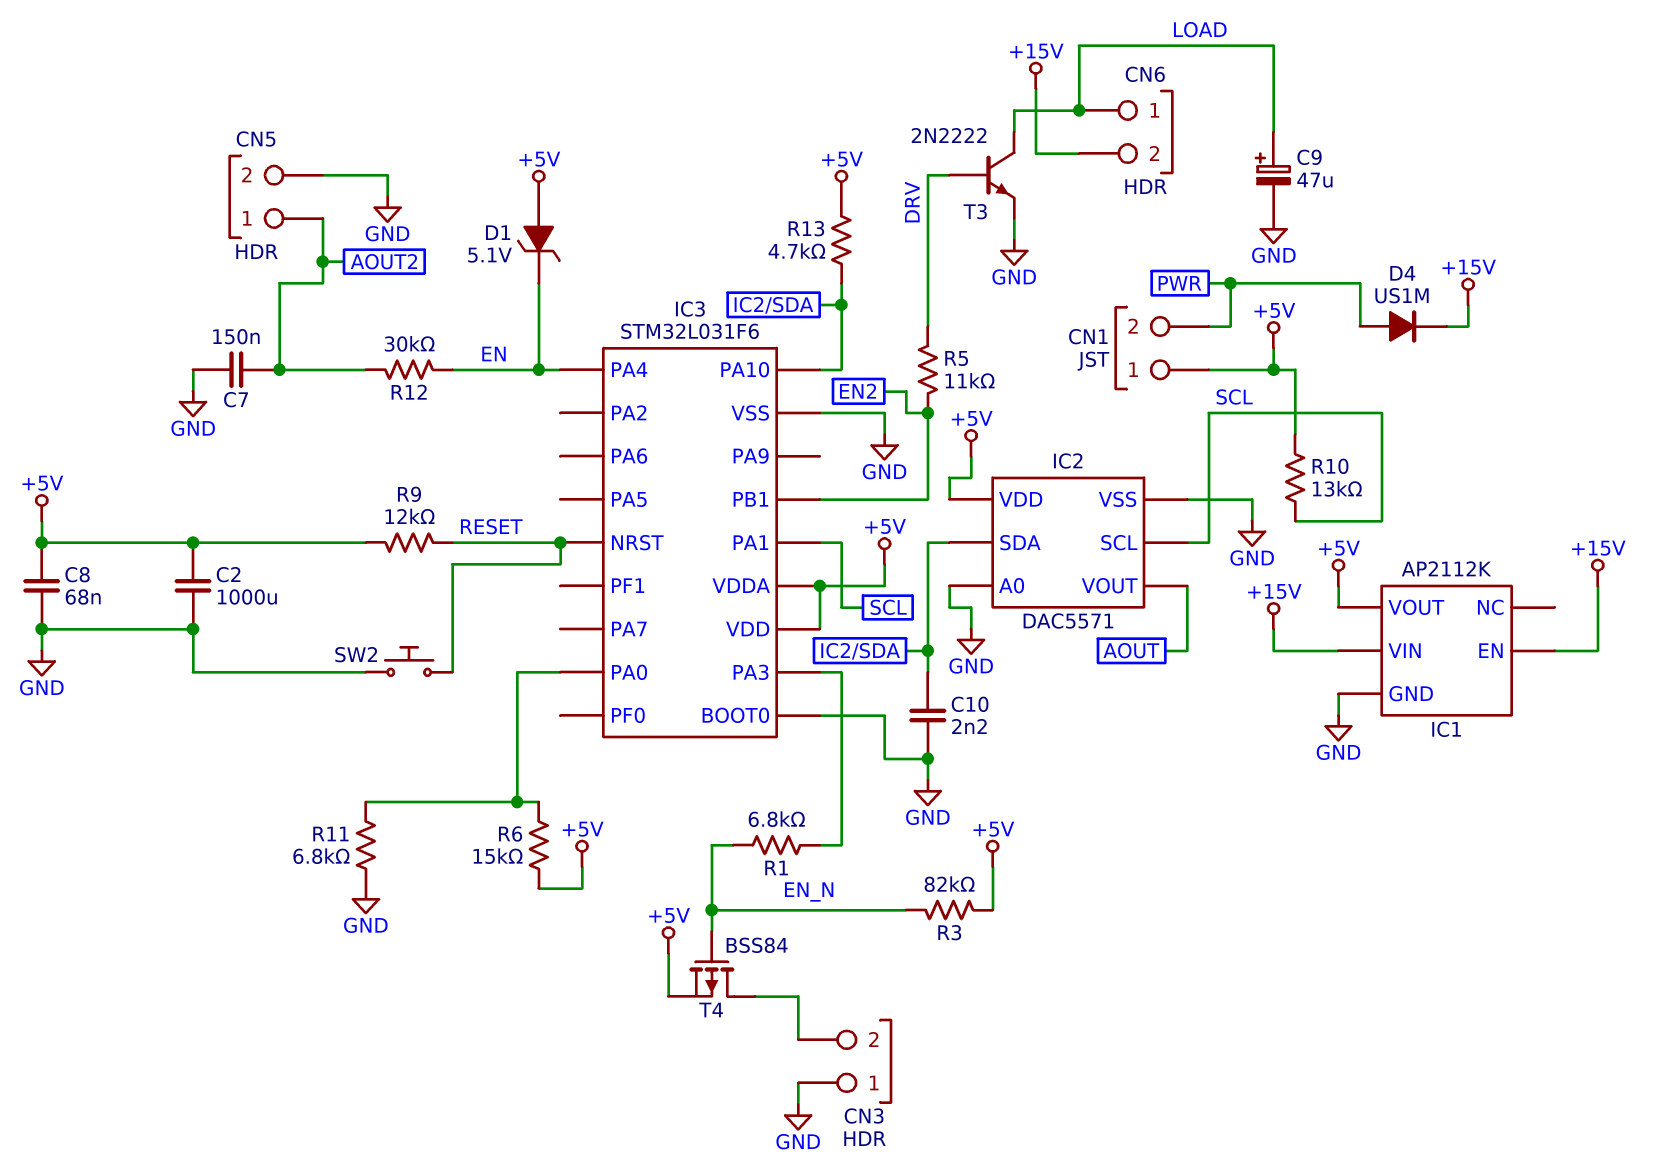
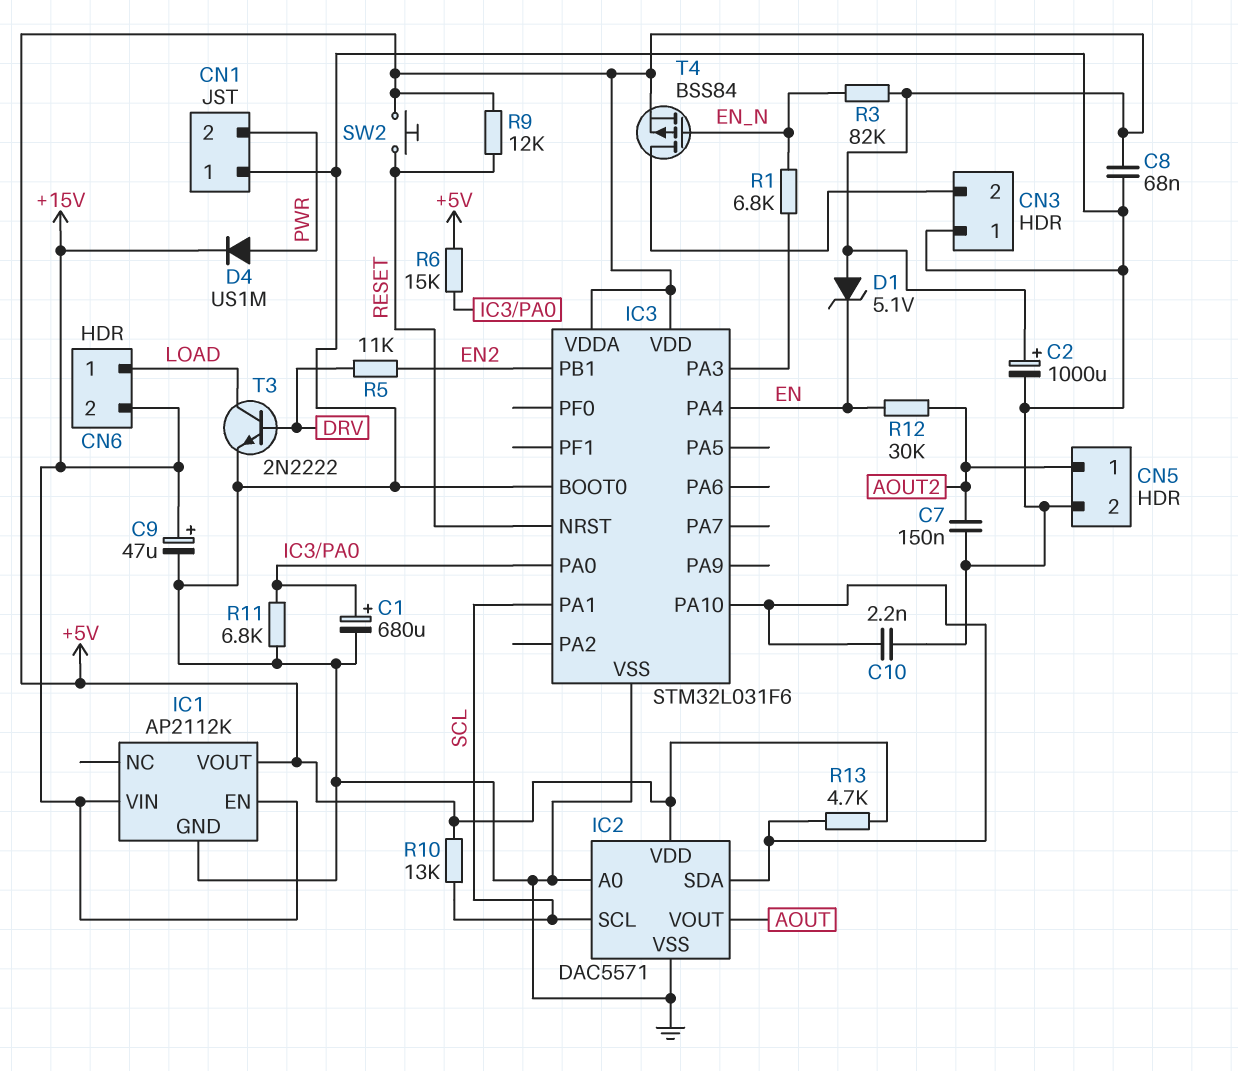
C1: none -> 680uF (plus IC3/PA0, minus GND)
C2: 1000uF (+5V, GND) -> 1000uF (plus +5V, minus GND)
C9: 47uF (plus LOAD, minus GND) -> 47uF (plus +15V, minus GND)
CN1 pin 1: +5V -> GND
SW2: button (GND, RESET) -> button (+5V, RESET)

